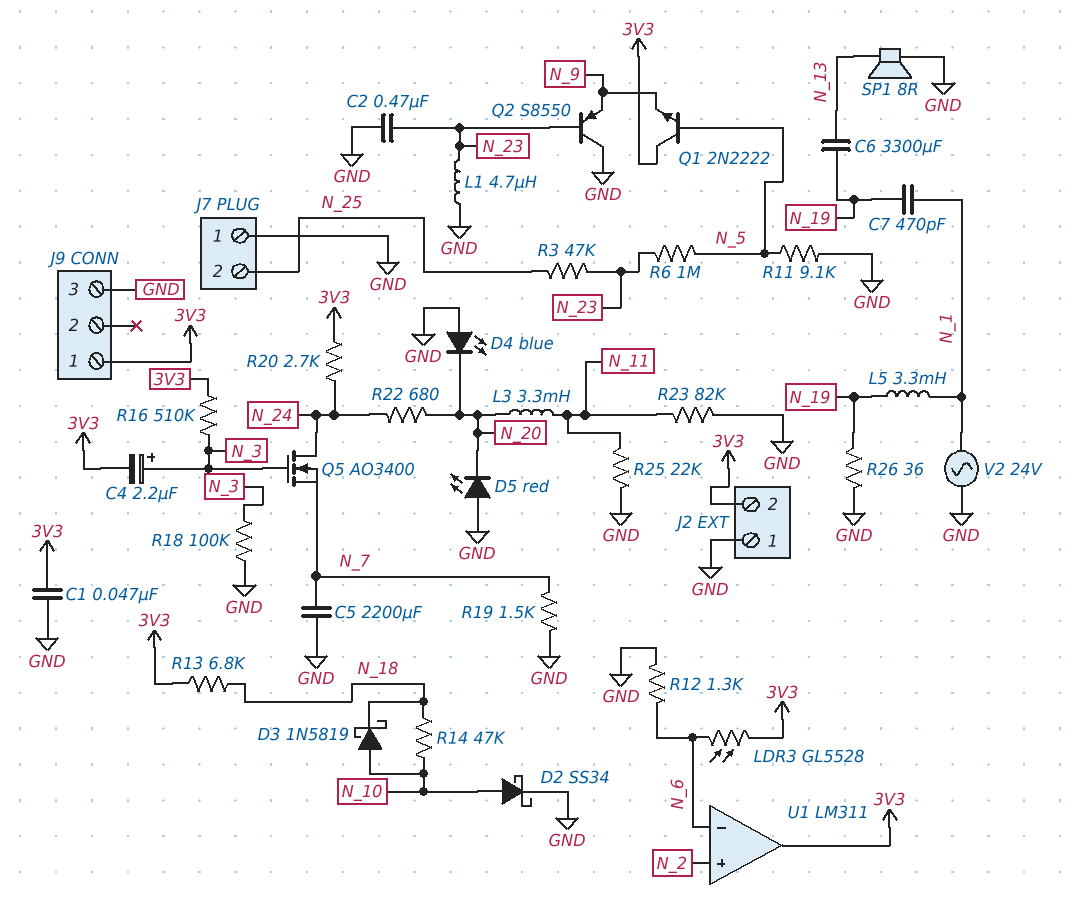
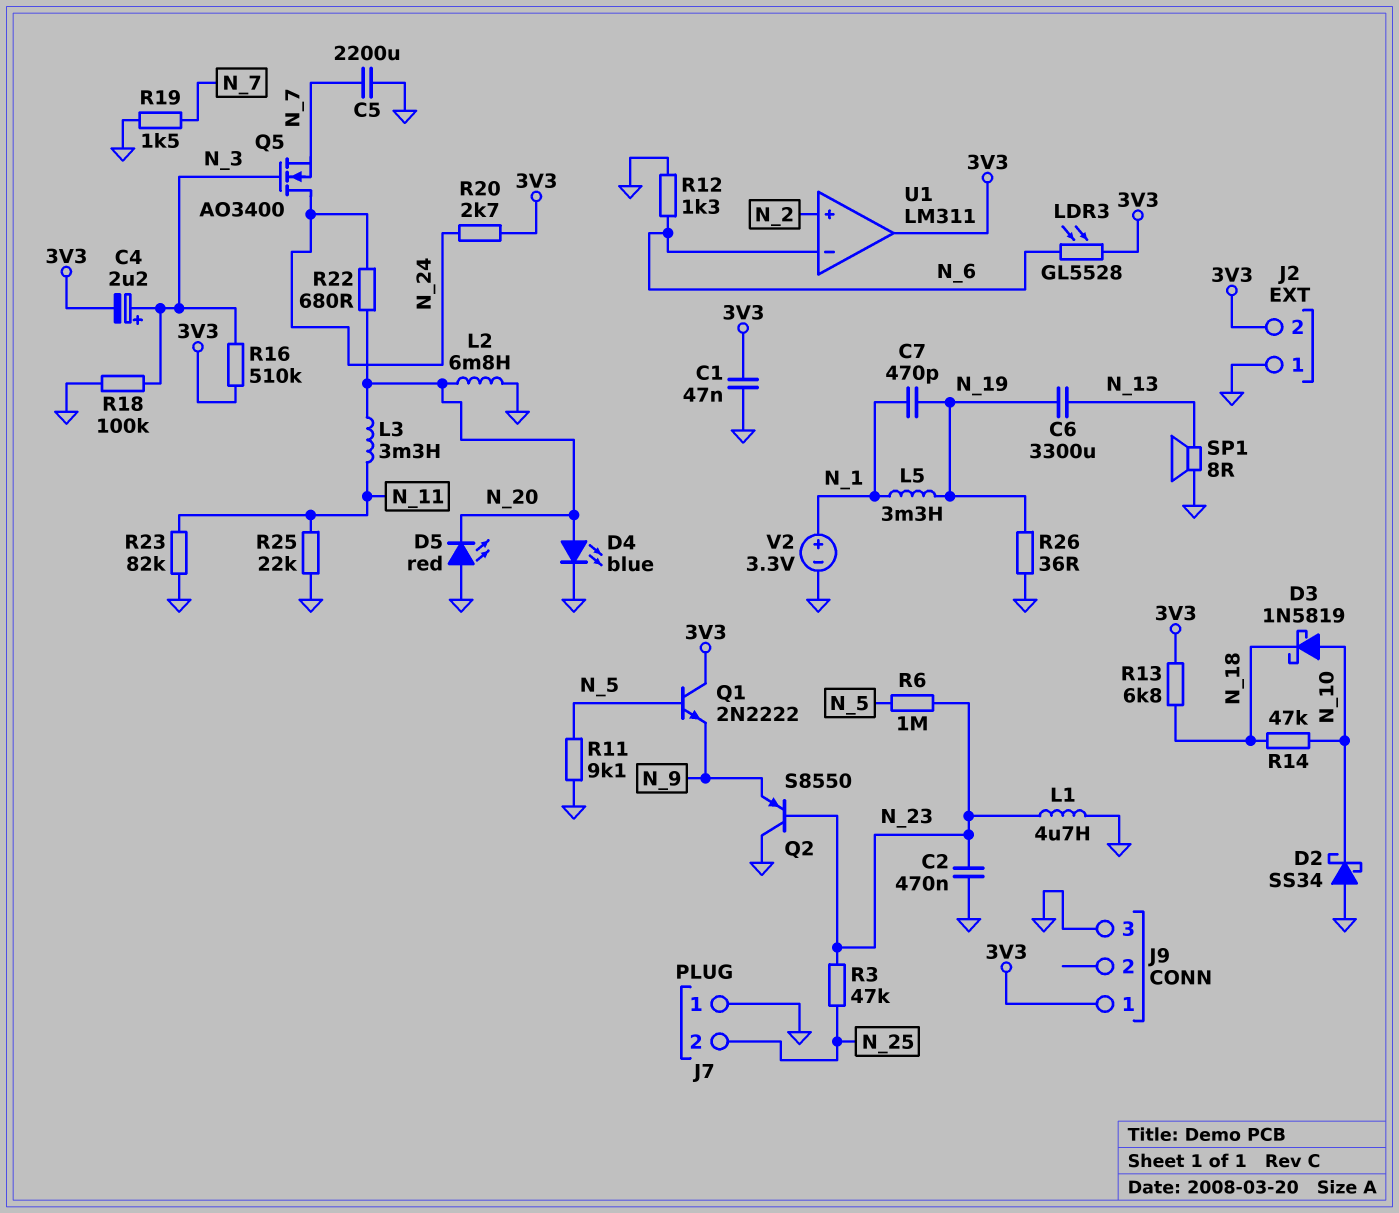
D2: schottky SS34 (A N_10, K GND) -> schottky SS34 (A GND, K N_10)
D4: LED blue (A GND, K N_20) -> LED blue (A N_20, K GND)
L2: none -> 6.8mH (GND, N_20)
V2: AC 24V (GND, N_1) -> 3.3V (plus N_1, minus GND)

